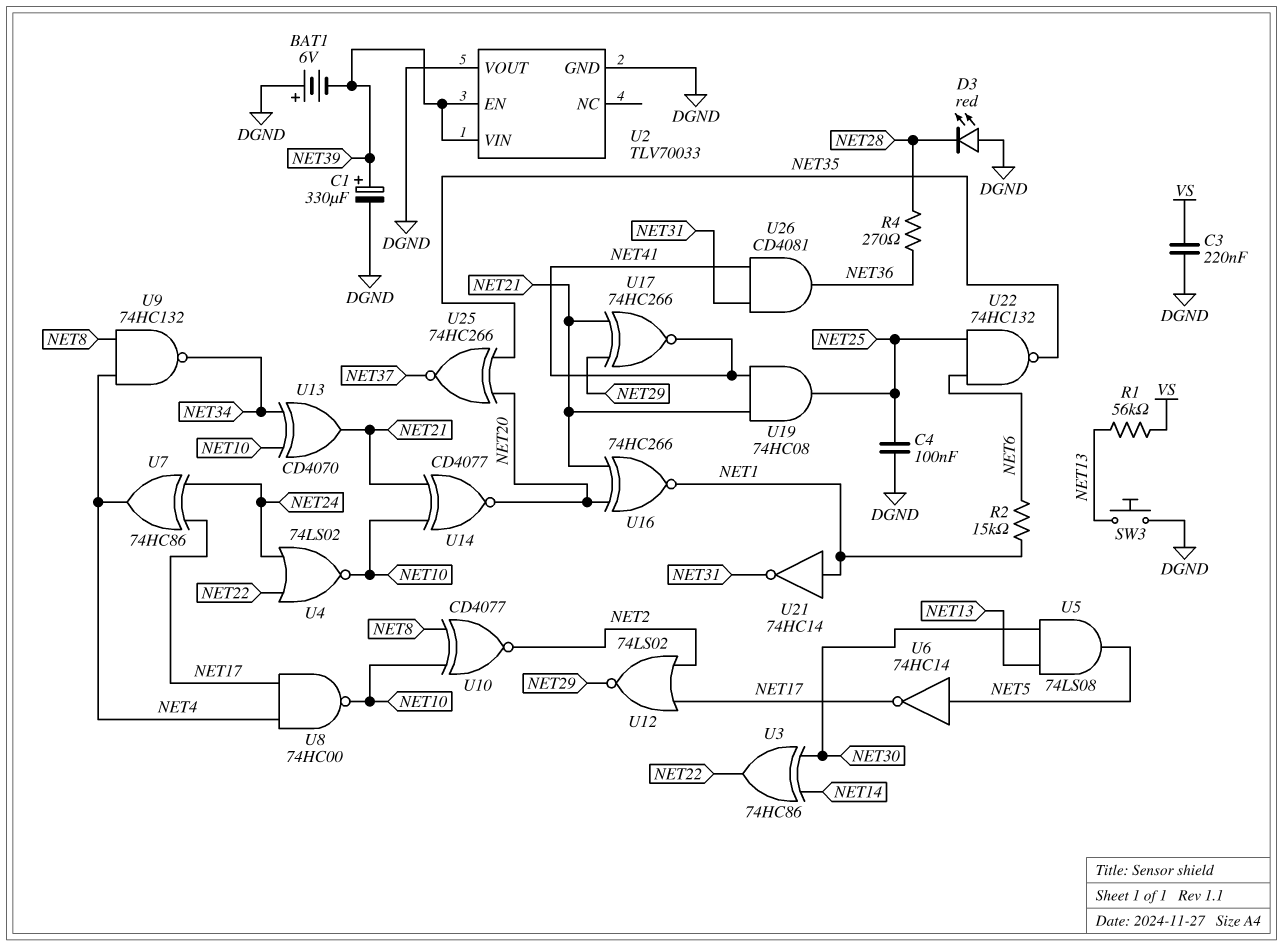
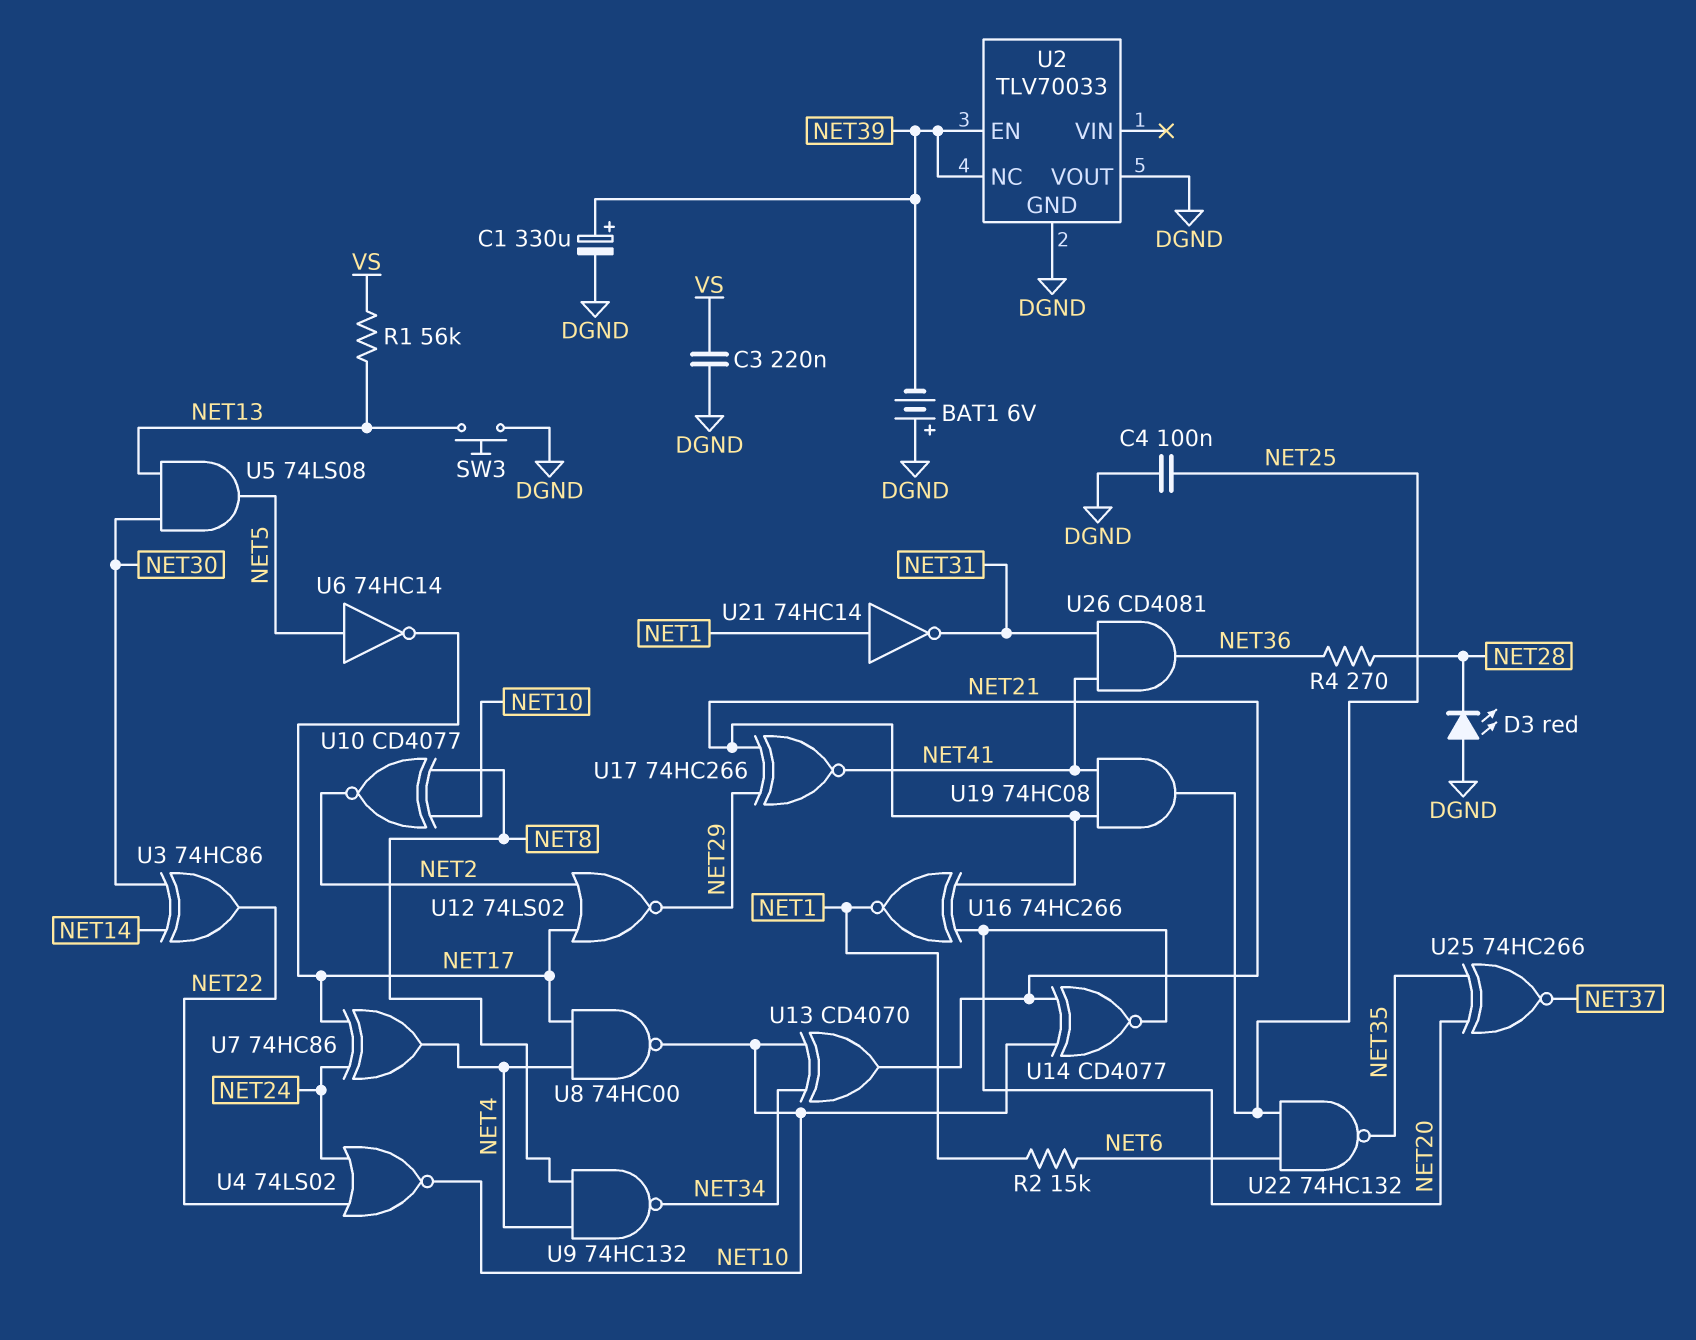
U2 pin NC: none -> NET39
U2 pin VIN: NET39 -> none

